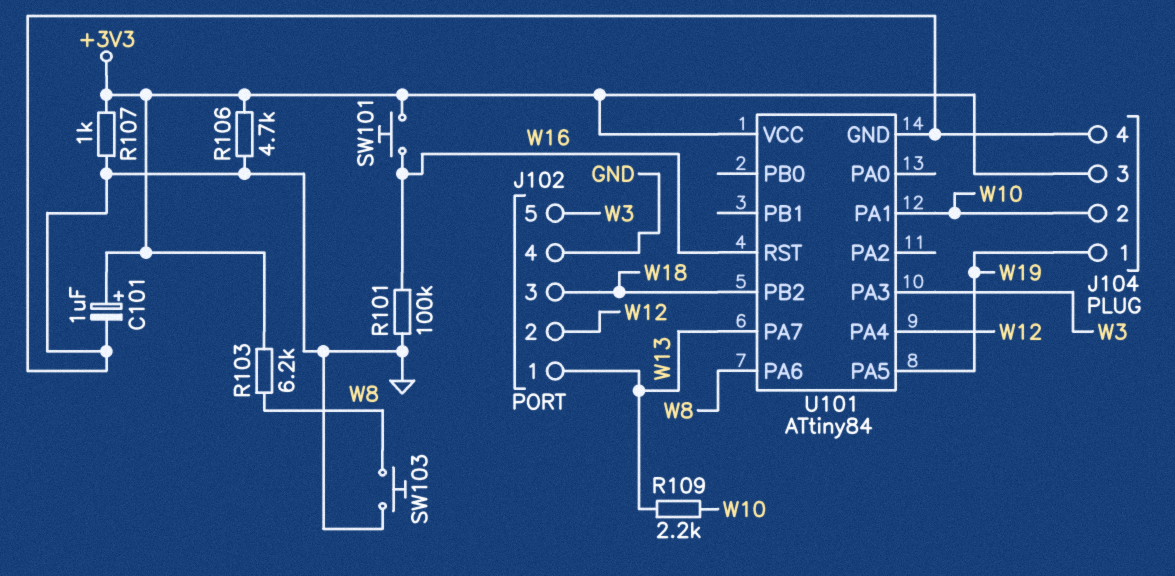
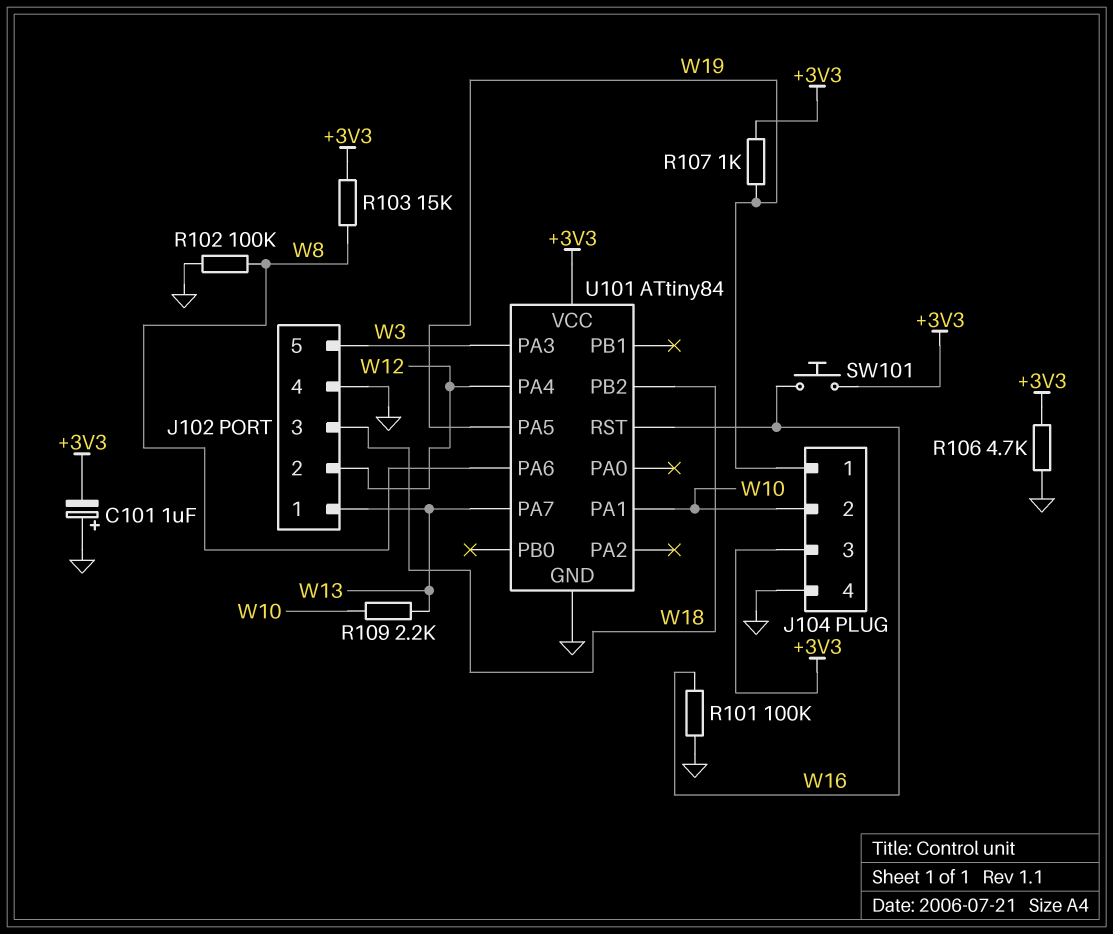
C101: 1uF (plus +3V3, minus GND) -> 1uF (plus GND, minus +3V3)
R102: none -> 100k (GND, W8)
R103: 6.2k (+3V3, W8) -> 15k (+3V3, W8)
R107: 1k (+3V3, GND) -> 1k (+3V3, W19)
SW103: button (GND, W8) -> none

